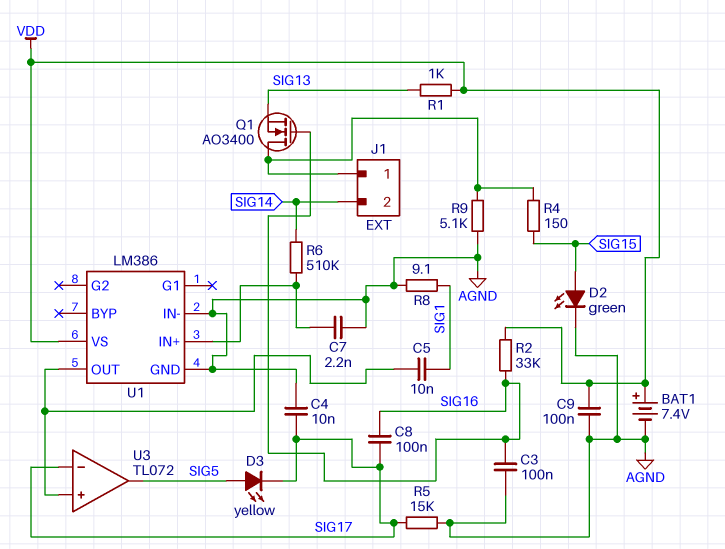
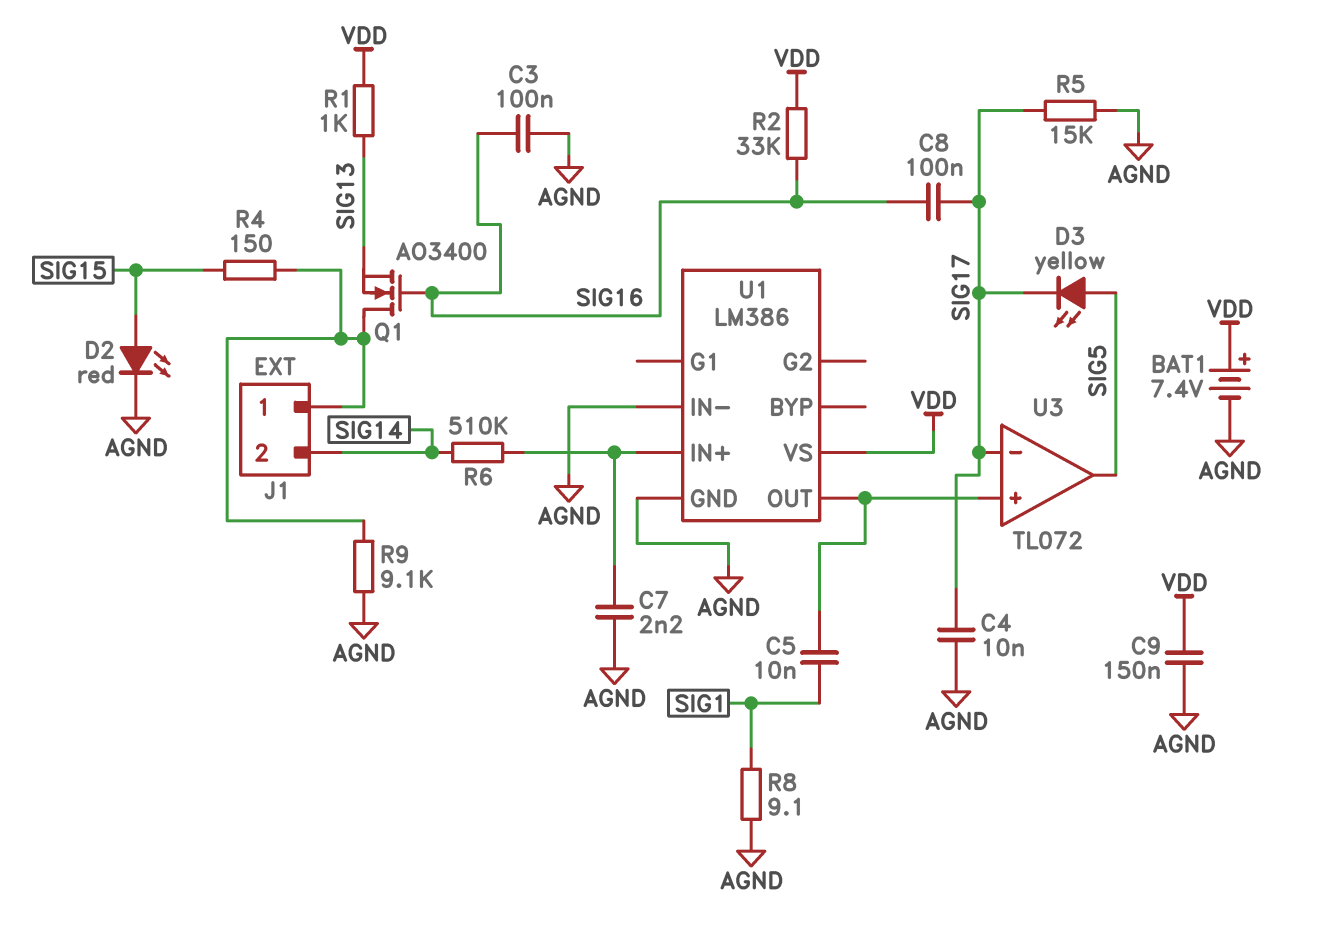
C9: 100nF (AGND, VDD) -> 150nF (AGND, VDD)
D2: LED green (A SIG15, K AGND) -> LED red (A SIG15, K AGND)
R9: 5.1k (AGND, J1/1) -> 9.1k (AGND, J1/1)

